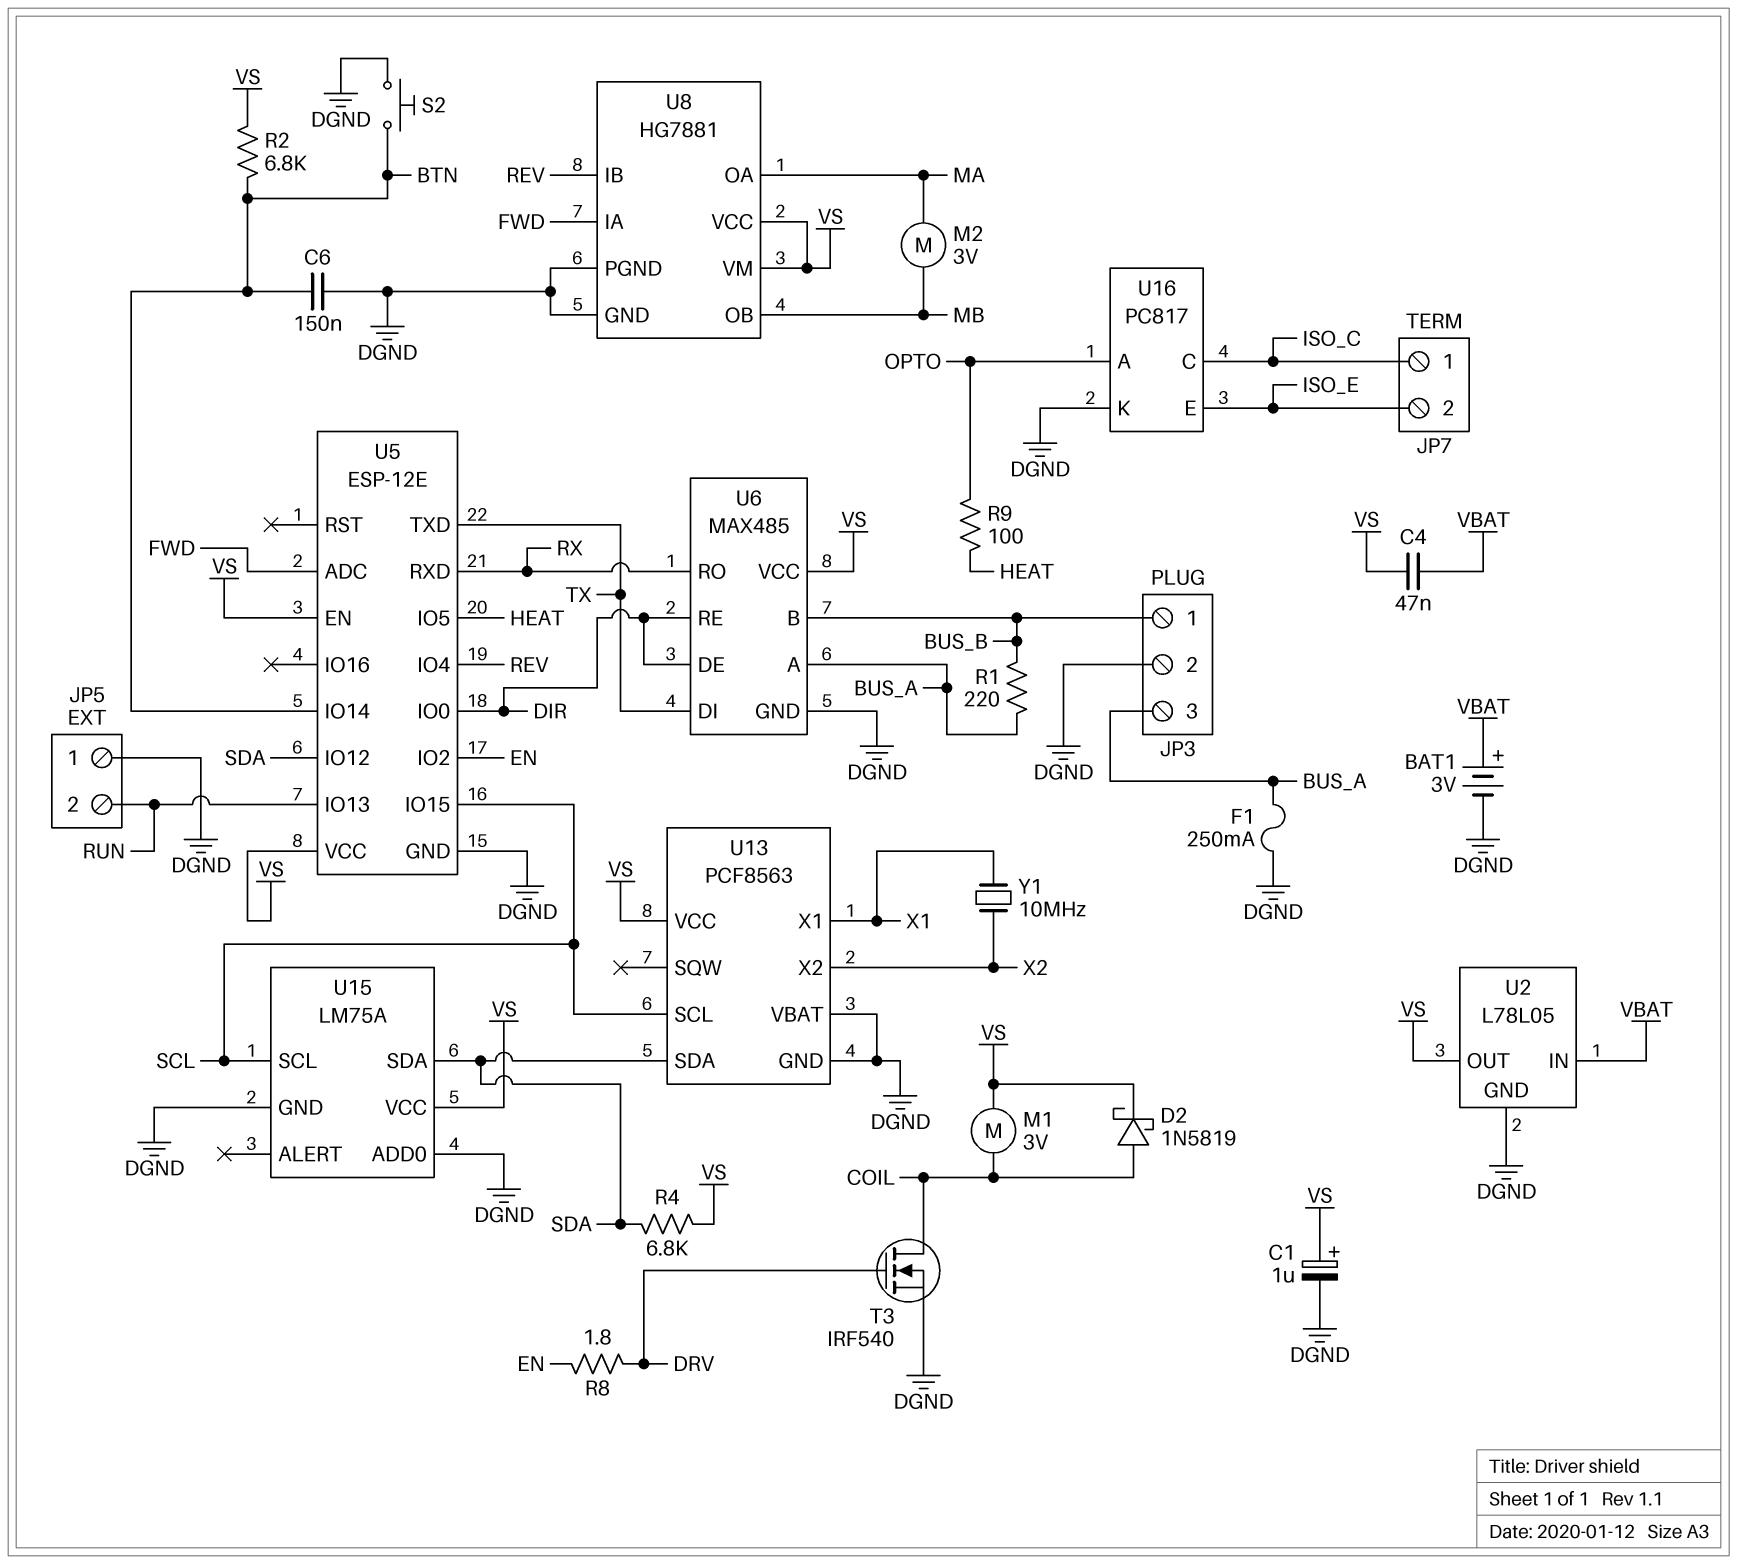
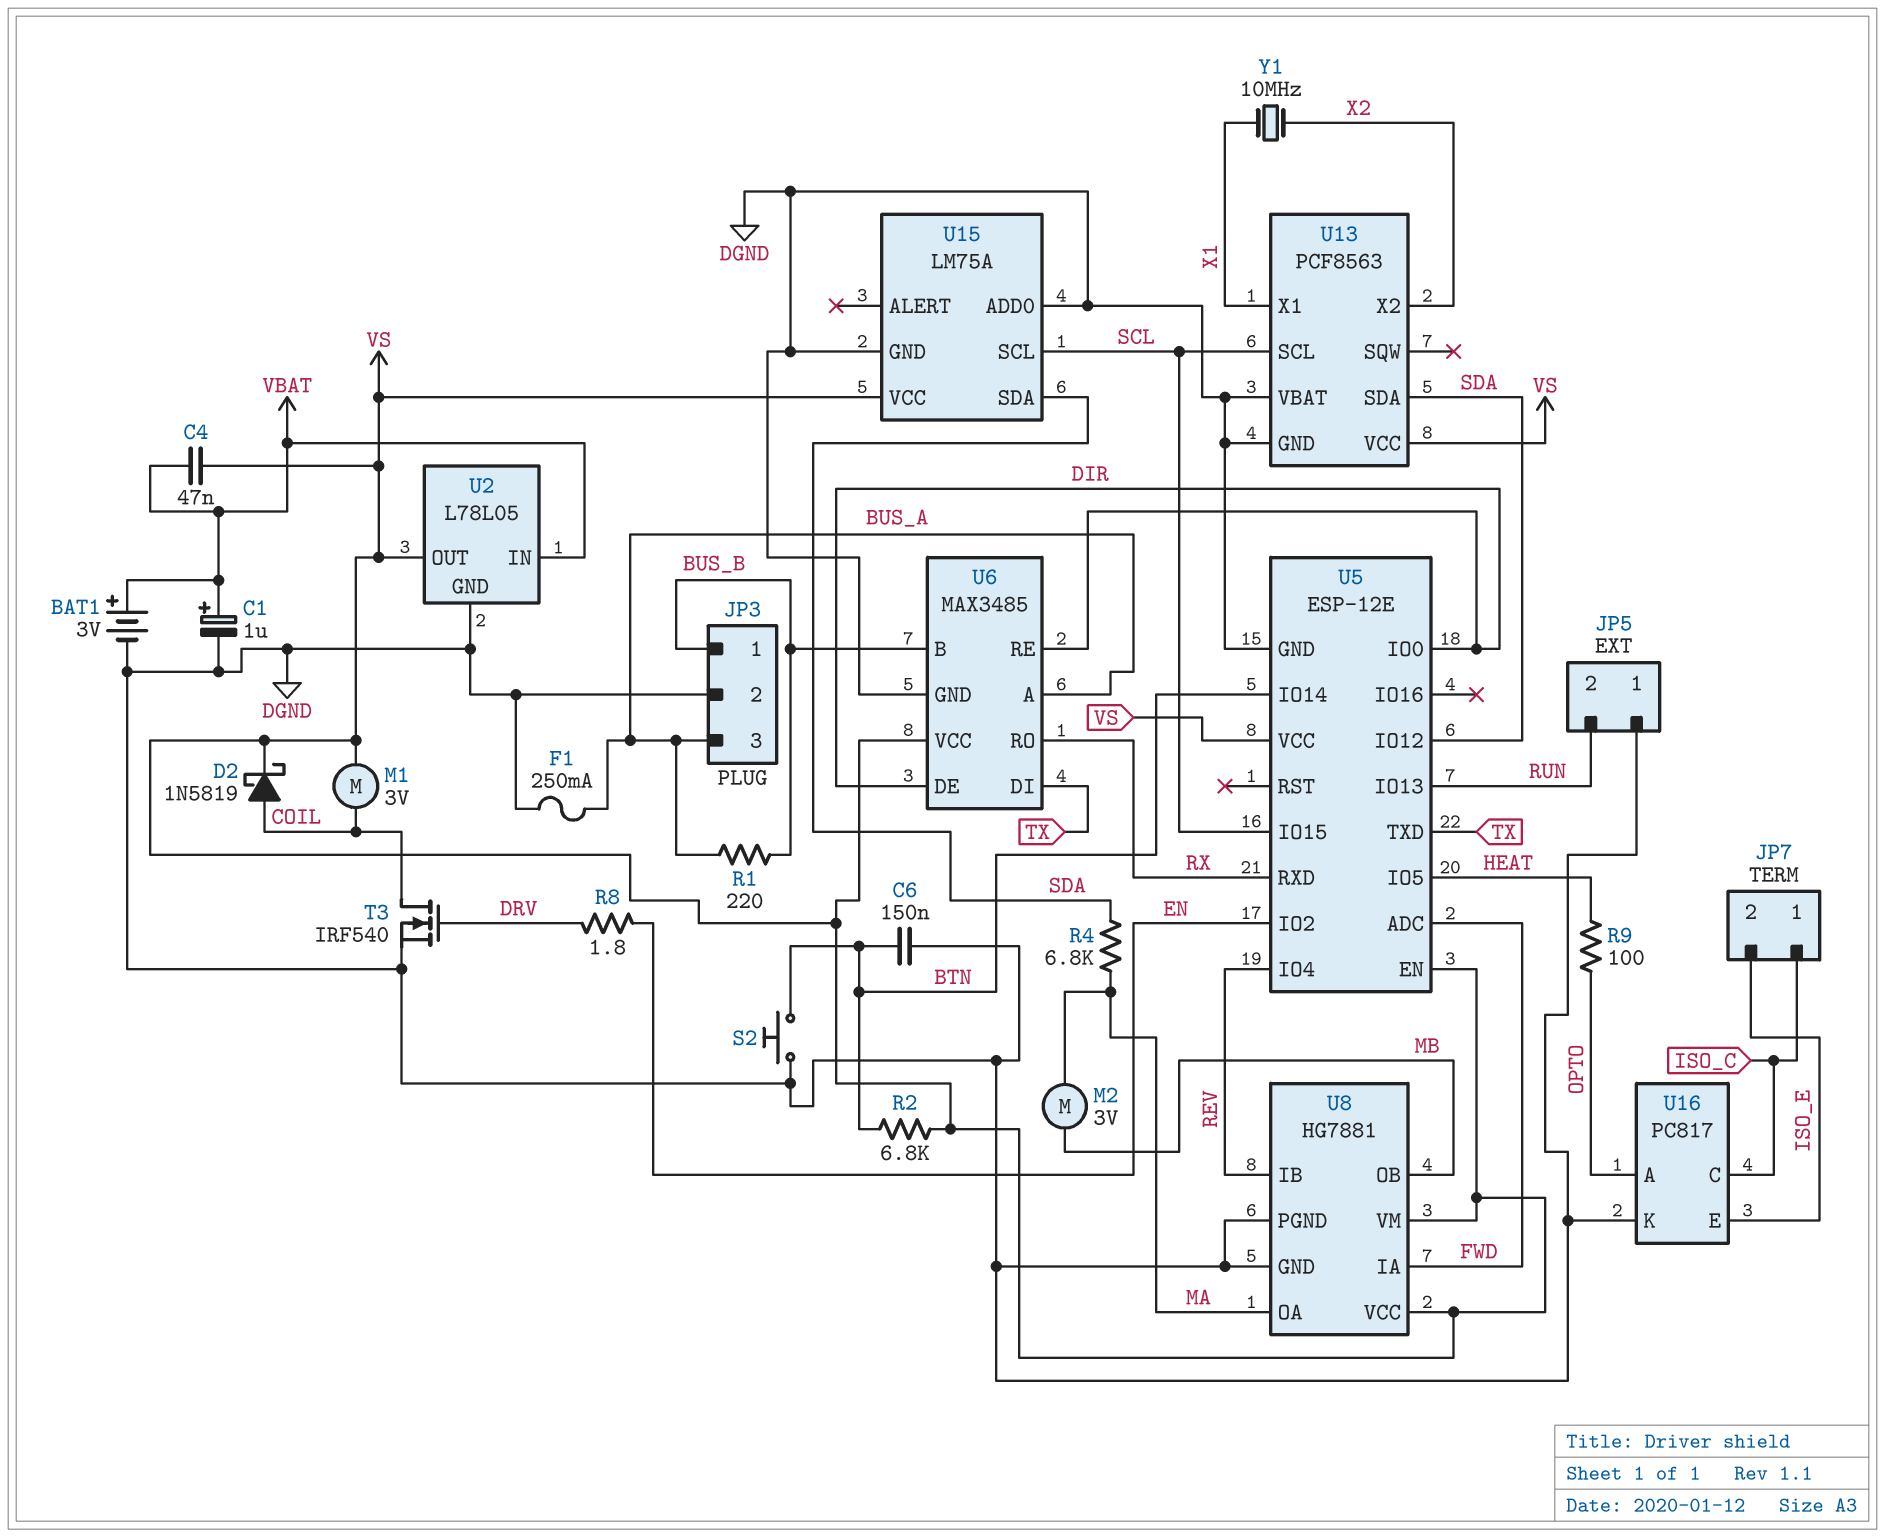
C1: 1uF (plus VS, minus DGND) -> 1uF (plus VBAT, minus DGND)
R4: 6.8k (SDA, VS) -> 6.8k (MA, SDA)
U6: MAX485 -> MAX3485

